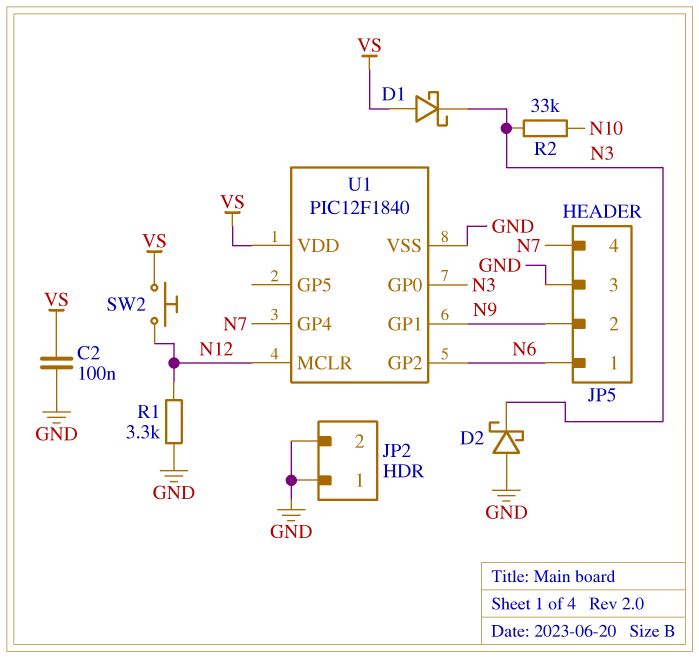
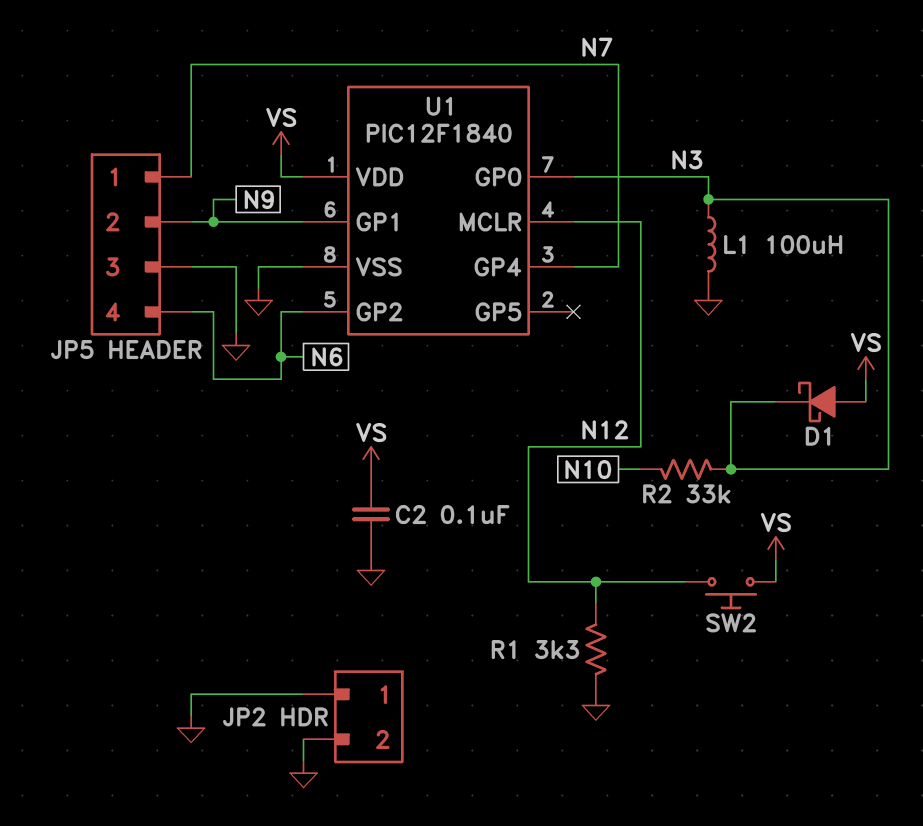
D2: schottky (A GND, K N3) -> none
JP5 pin 1: N6 -> N7
JP5 pin 4: N7 -> N6
L1: none -> 100uH (GND, N3)

